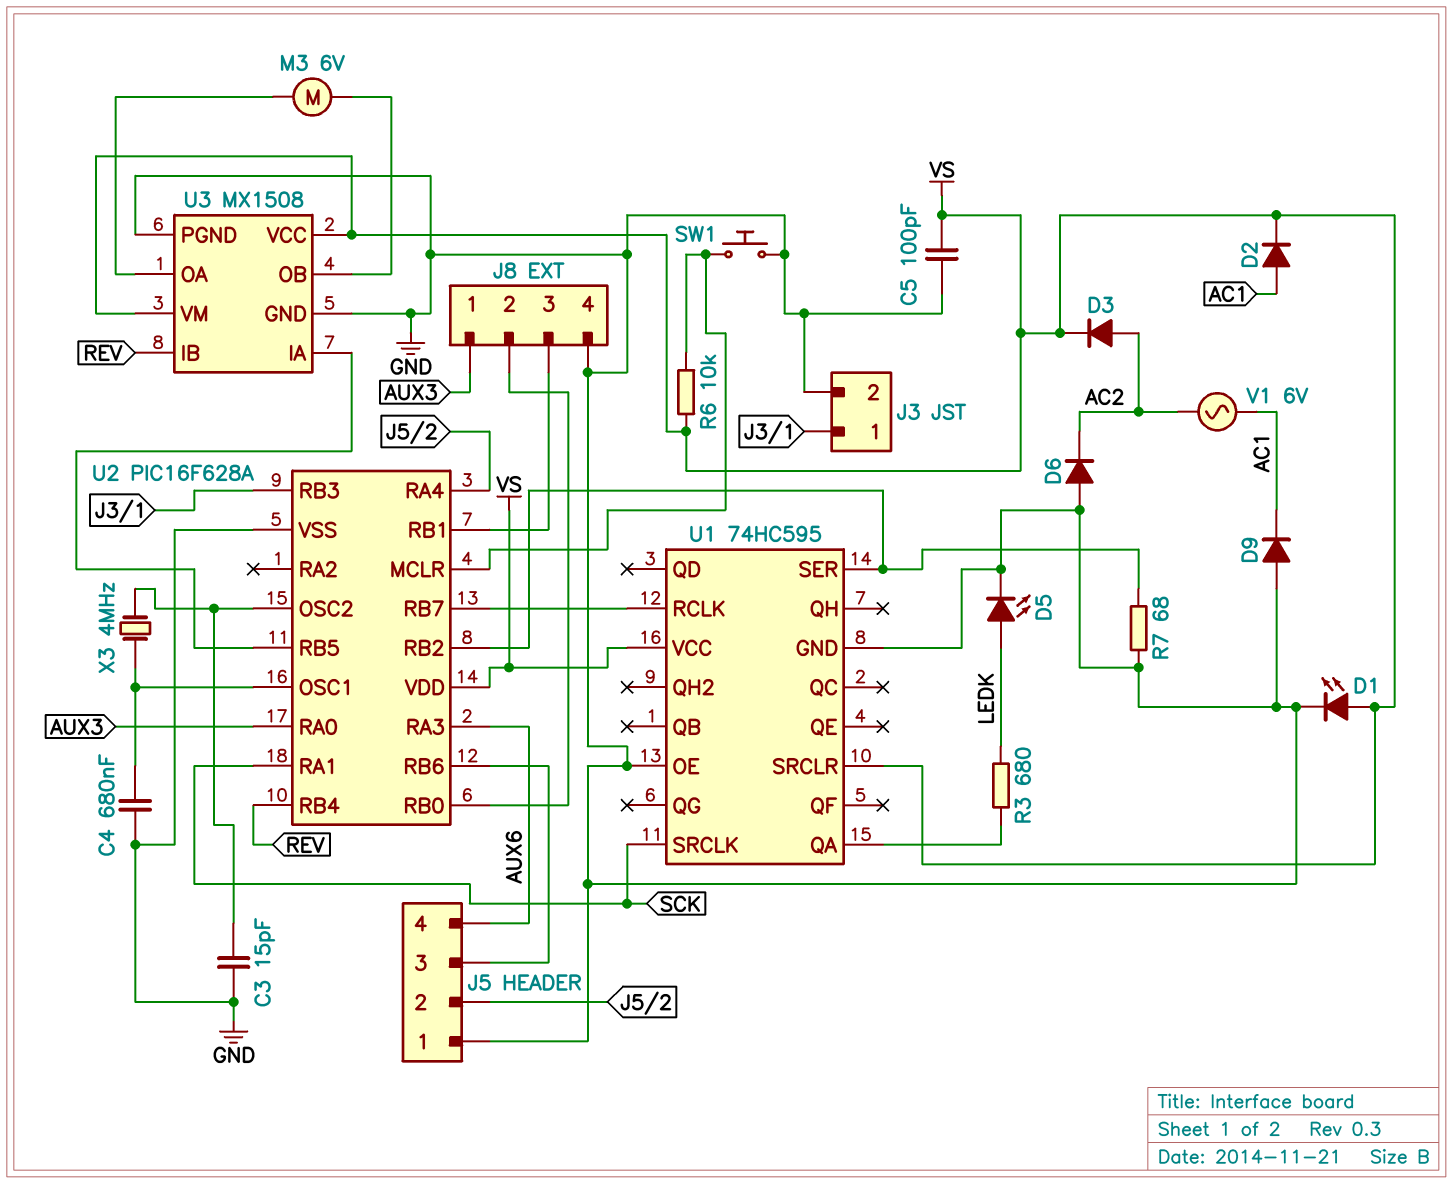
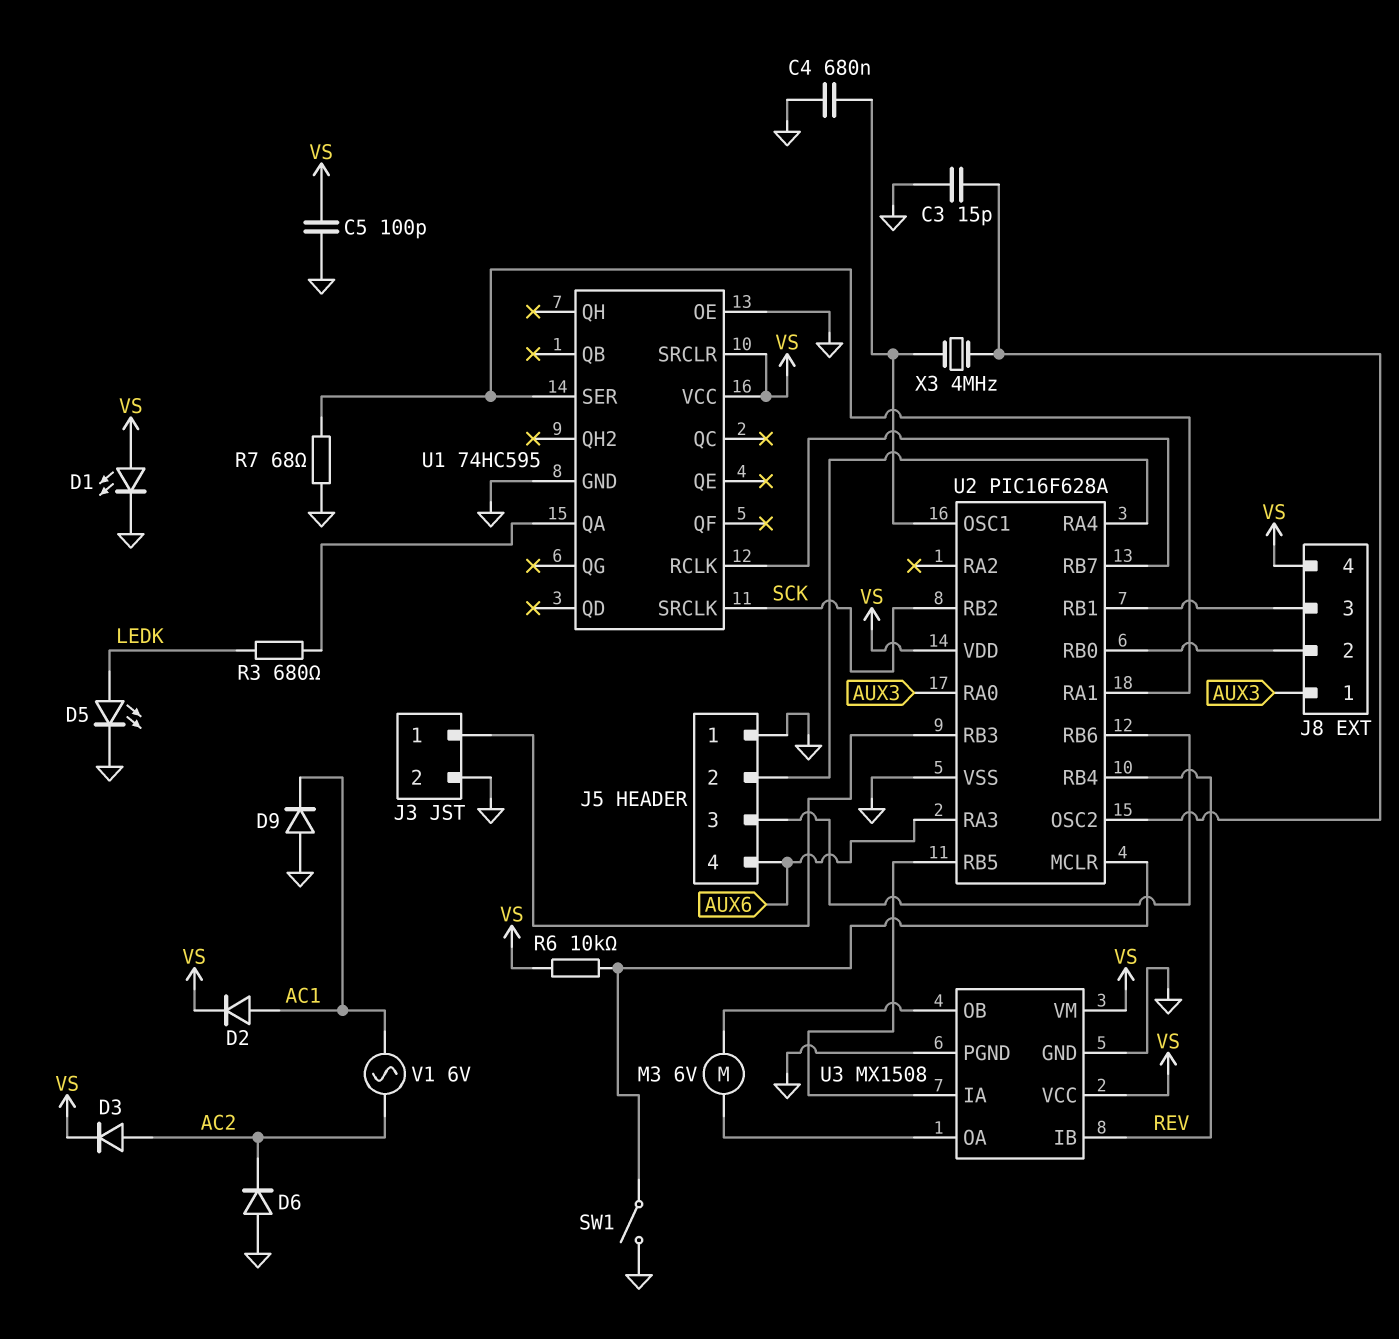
J8 pin 4: GND -> VS
SW1: button (GND, U2/MCLR) -> switch (GND, U2/MCLR)
U2 pin RA1: SCK -> U1/SER
U2 pin RB2: U1/SER -> SCK

